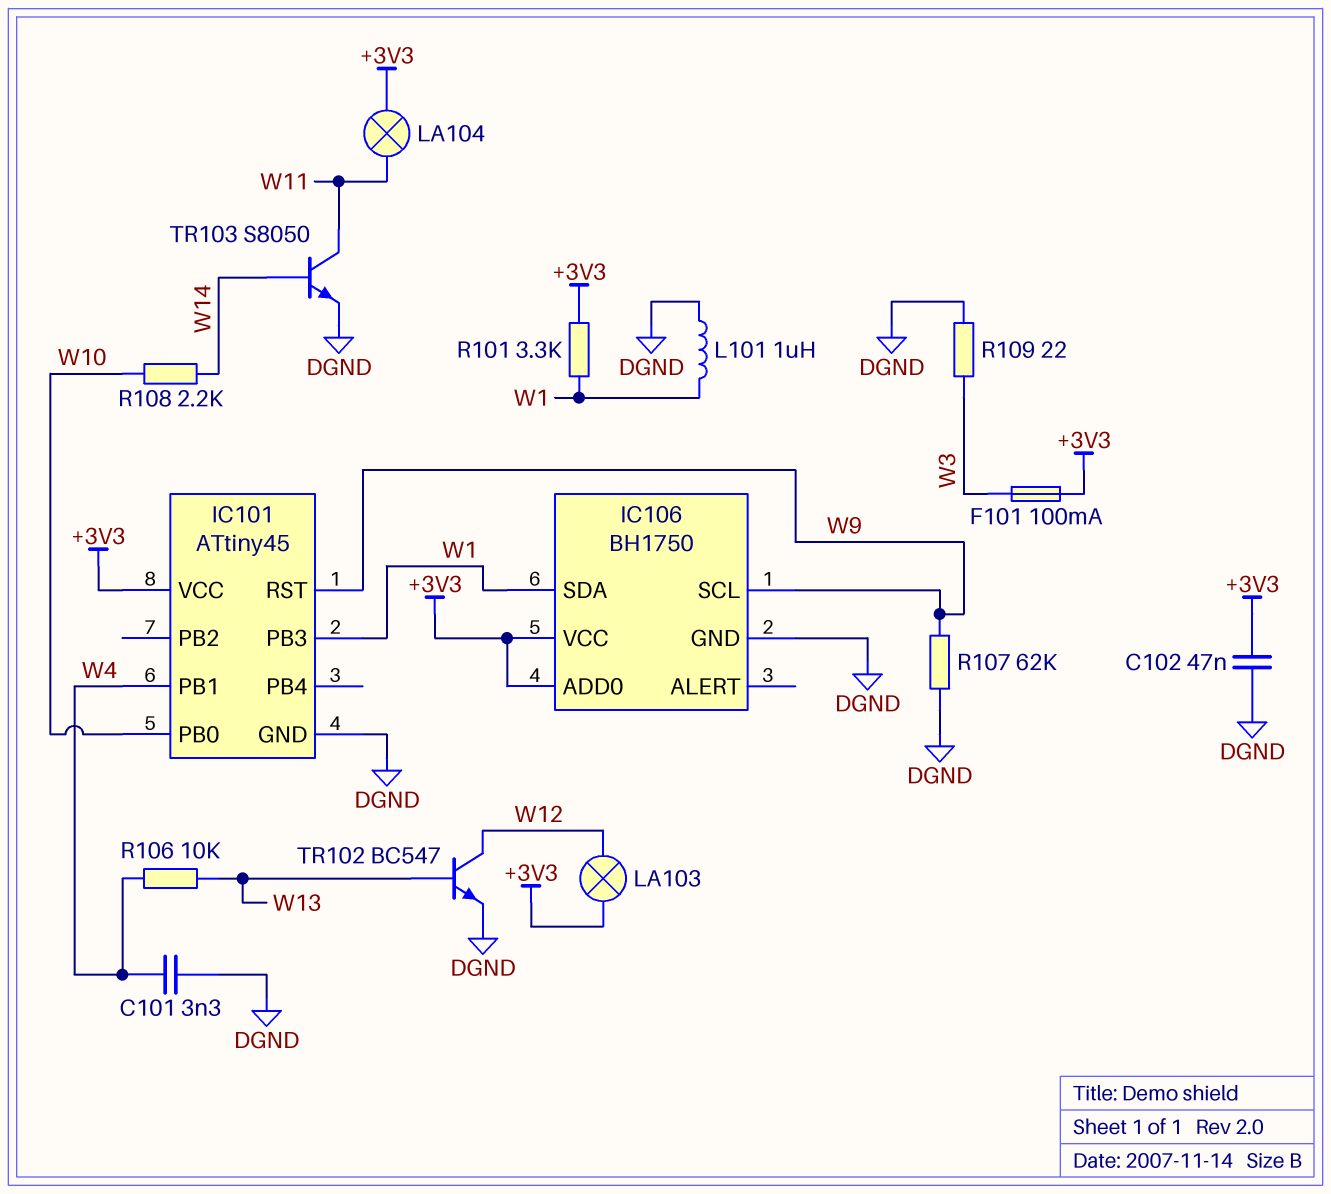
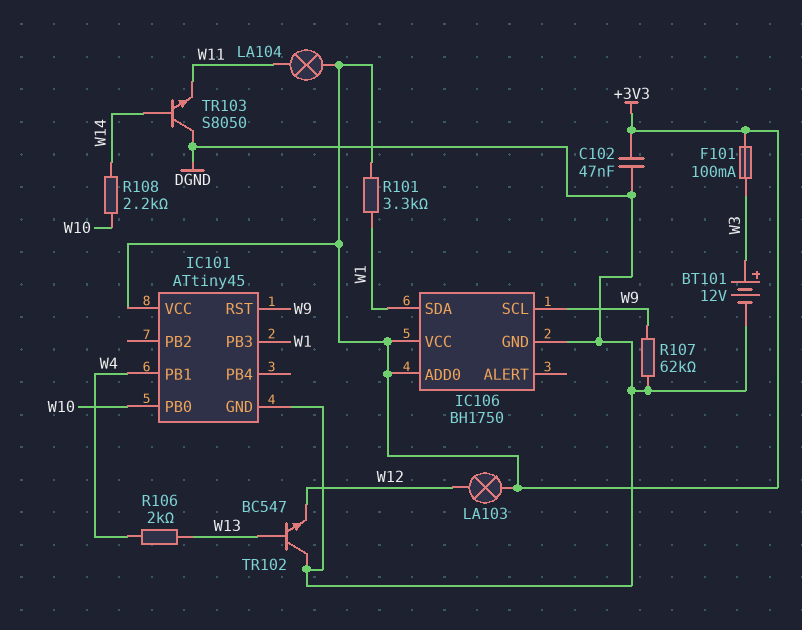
BT101: none -> 12V (plus W3, minus DGND)
C101: 3.3nF (DGND, W4) -> none
L101: 1uH (DGND, W1) -> none
R106: 10k (W4, W13) -> 2k (W4, W13)
R109: 22 (DGND, W3) -> none
TR102: NPN BC547 (B W13, C W12, E DGND) -> NPN BC547 (B W13, C DGND, E W12)
TR103: NPN S8050 (B W14, C W11, E DGND) -> NPN S8050 (B W14, C DGND, E W11)

